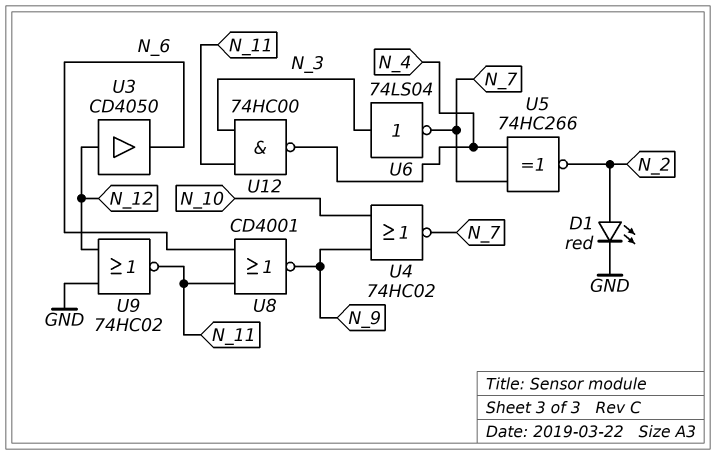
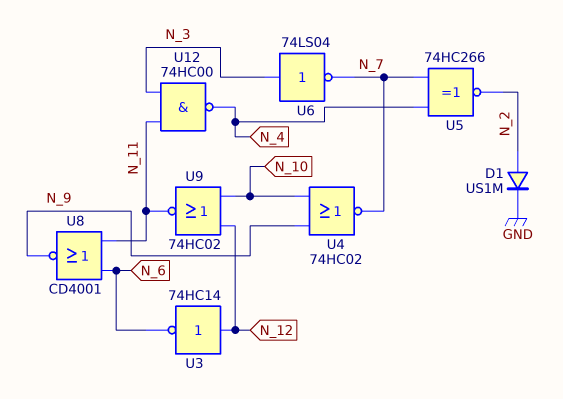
D1: LED red (A N_2, K GND) -> diode US1M (A N_2, K GND)
U3: buffer CD4050 (in N_12, out N_6) -> NOT 74HC14 (in N_12, out N_6)
U9: NOR 74HC02 (in GND, in N_12, out N_11) -> NOR 74HC02 (in N_10, in N_12, out N_11)

